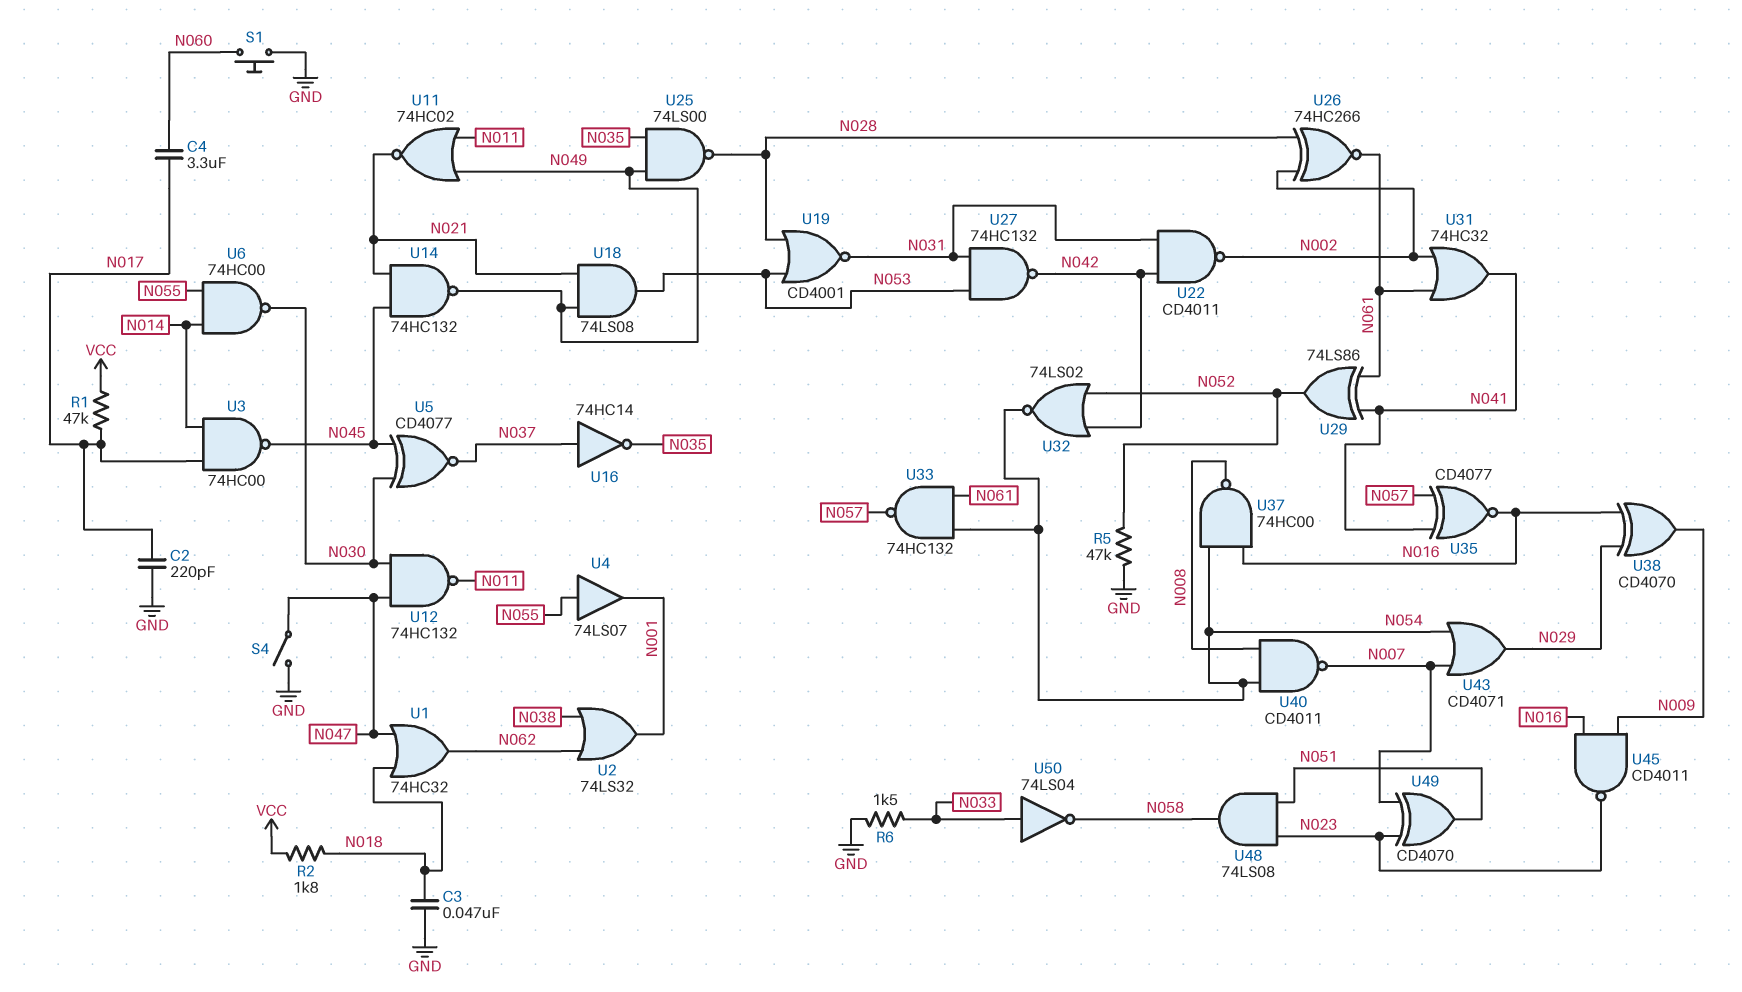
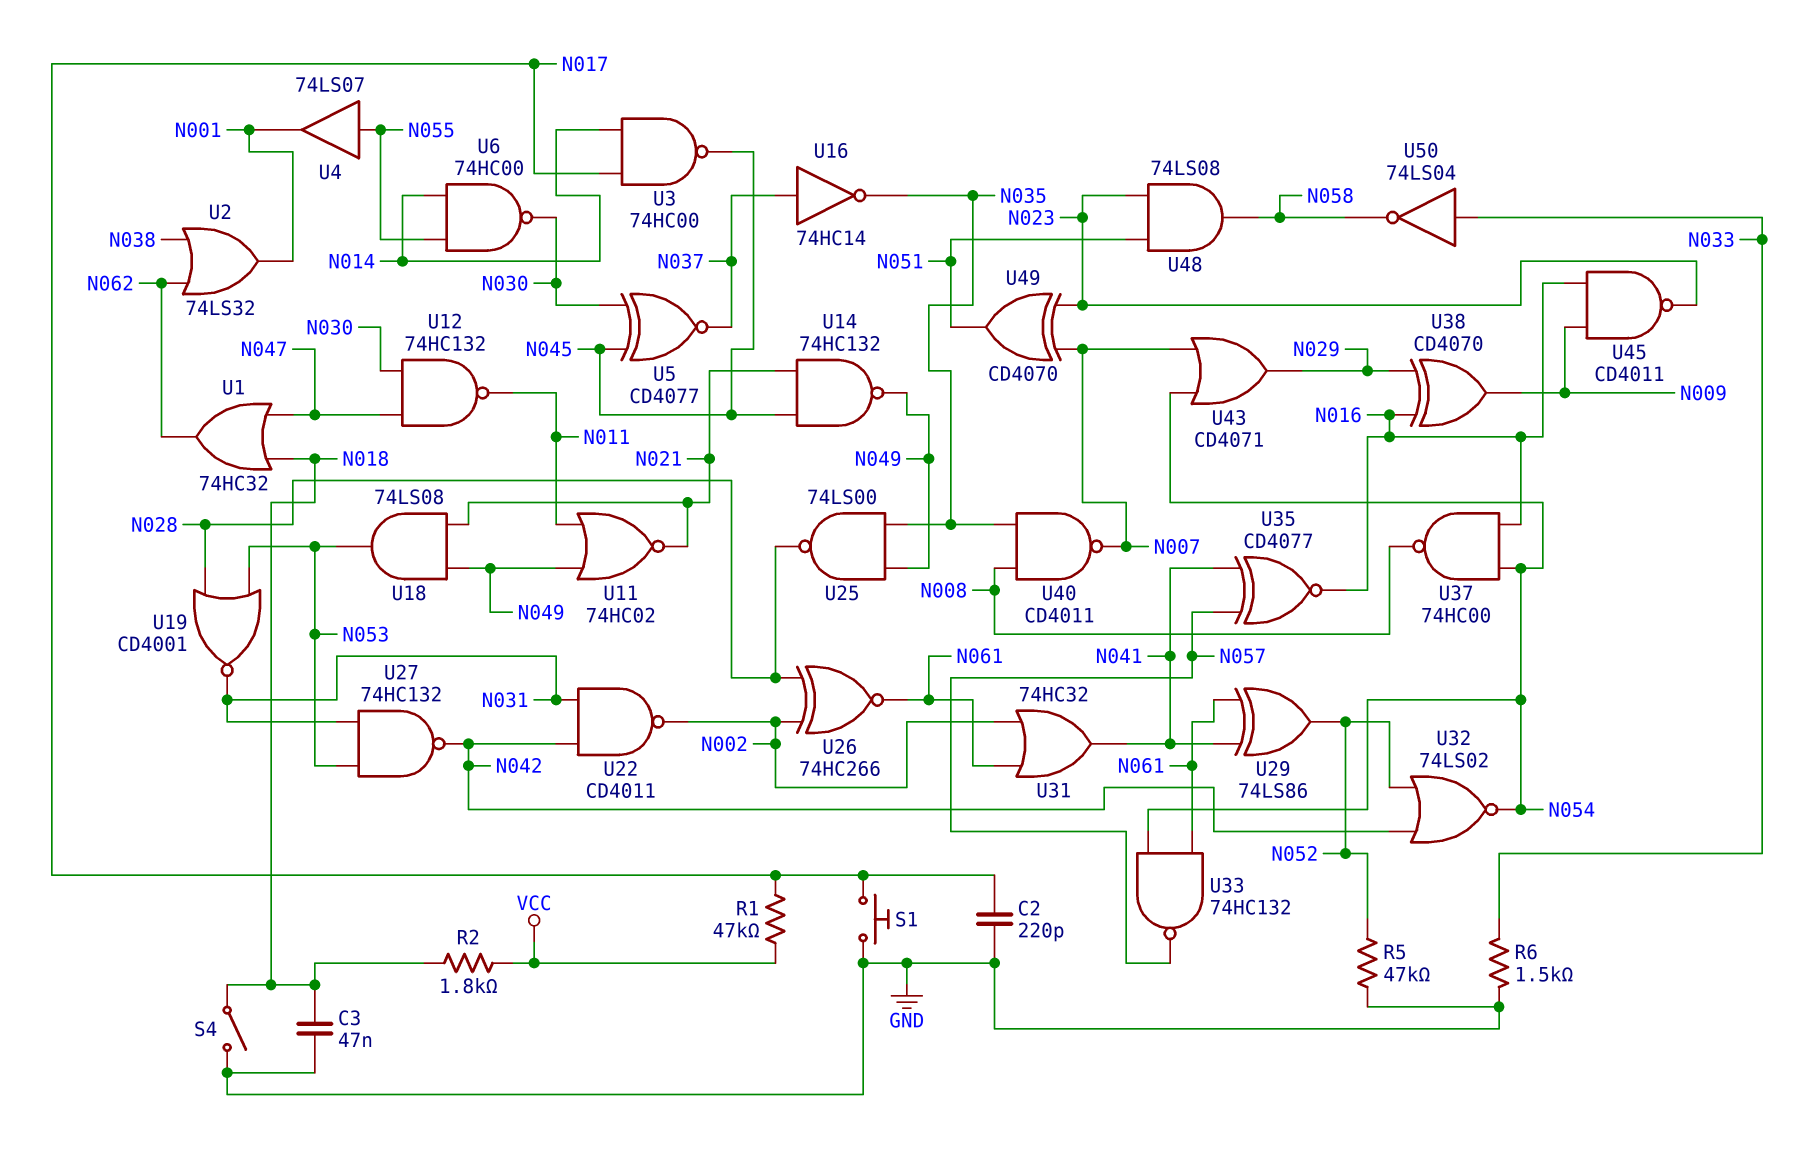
C4: 3.3uF (N017, N060) -> none
S1: button (GND, N060) -> button (GND, N017)
S4: switch (GND, N047) -> switch (GND, N018)
U40: NAND CD4011 (in N008, in N054, out N007) -> NAND CD4011 (in N008, in N035, out N007)

